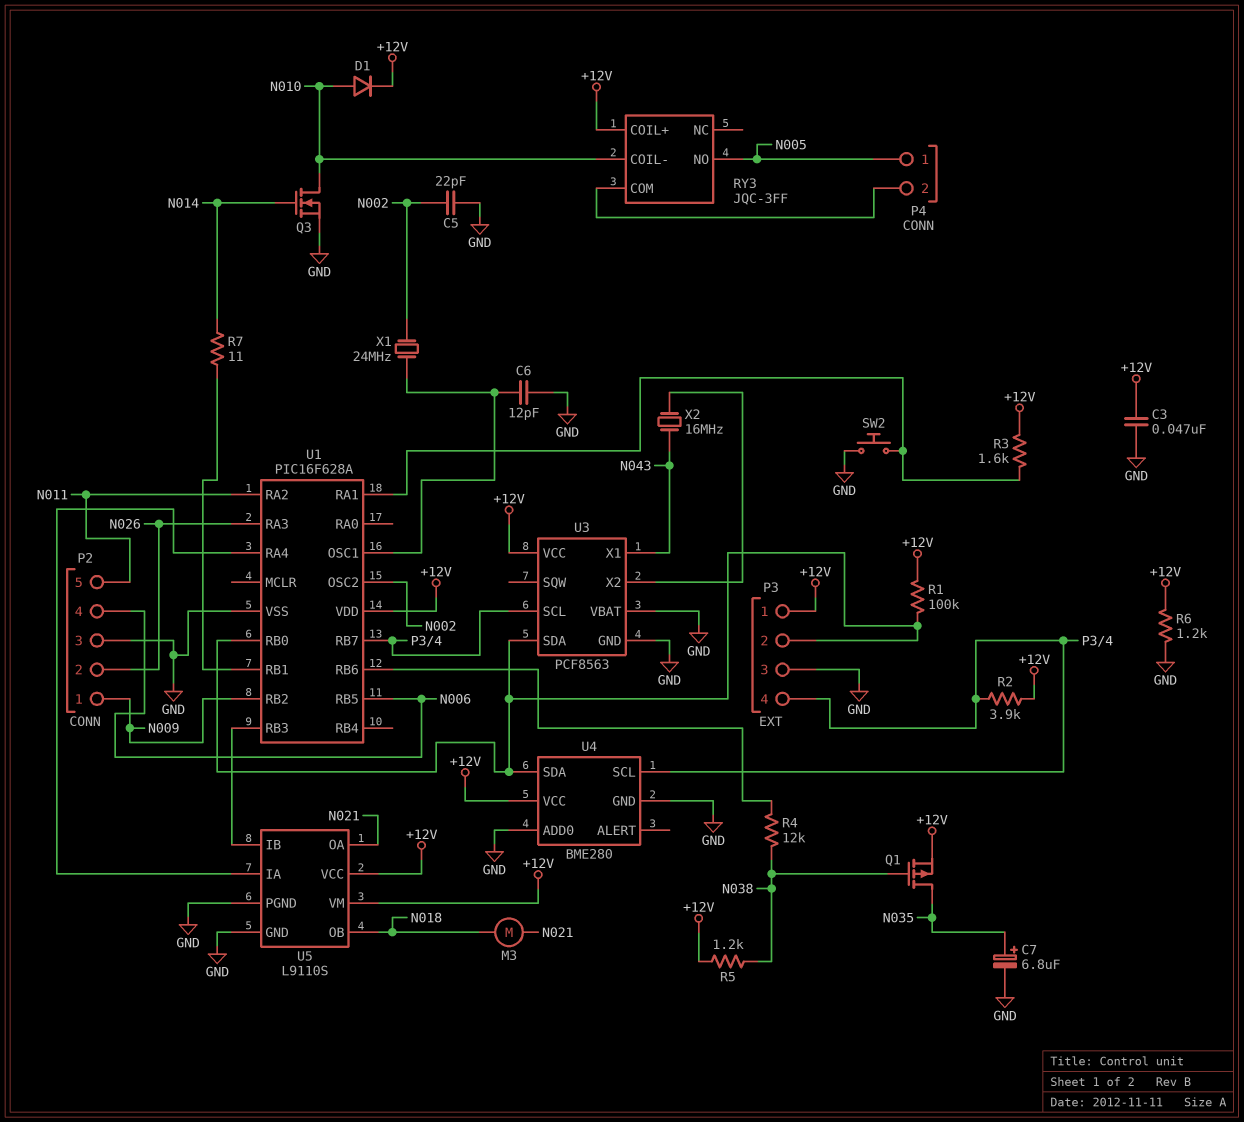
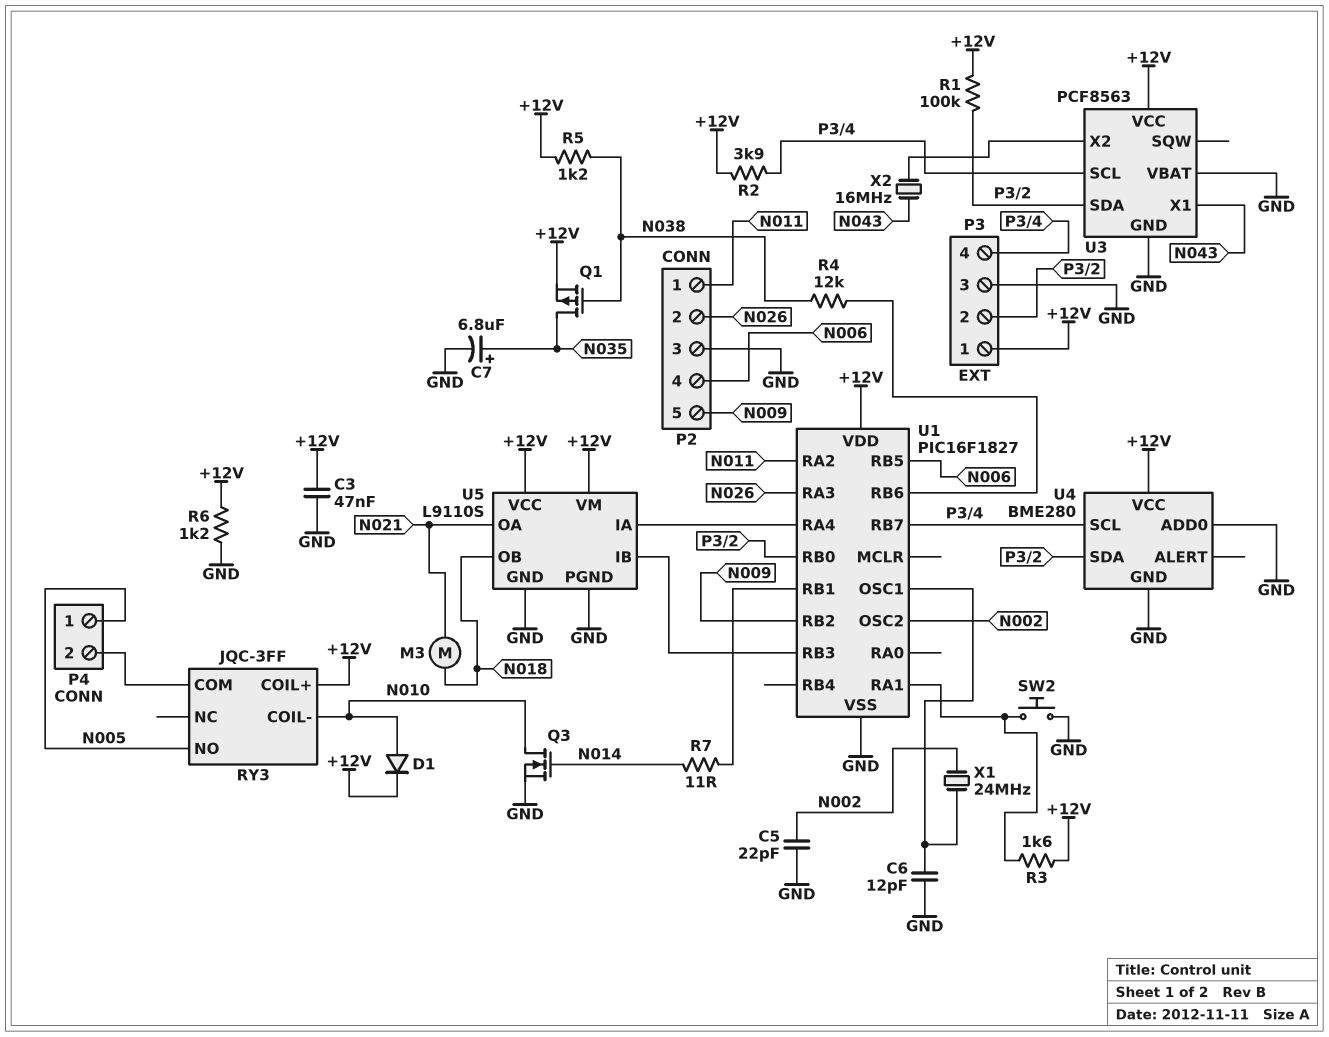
P2 pin 1: N009 -> N011
P2 pin 5: N011 -> N009
U1: PIC16F628A -> PIC16F1827

